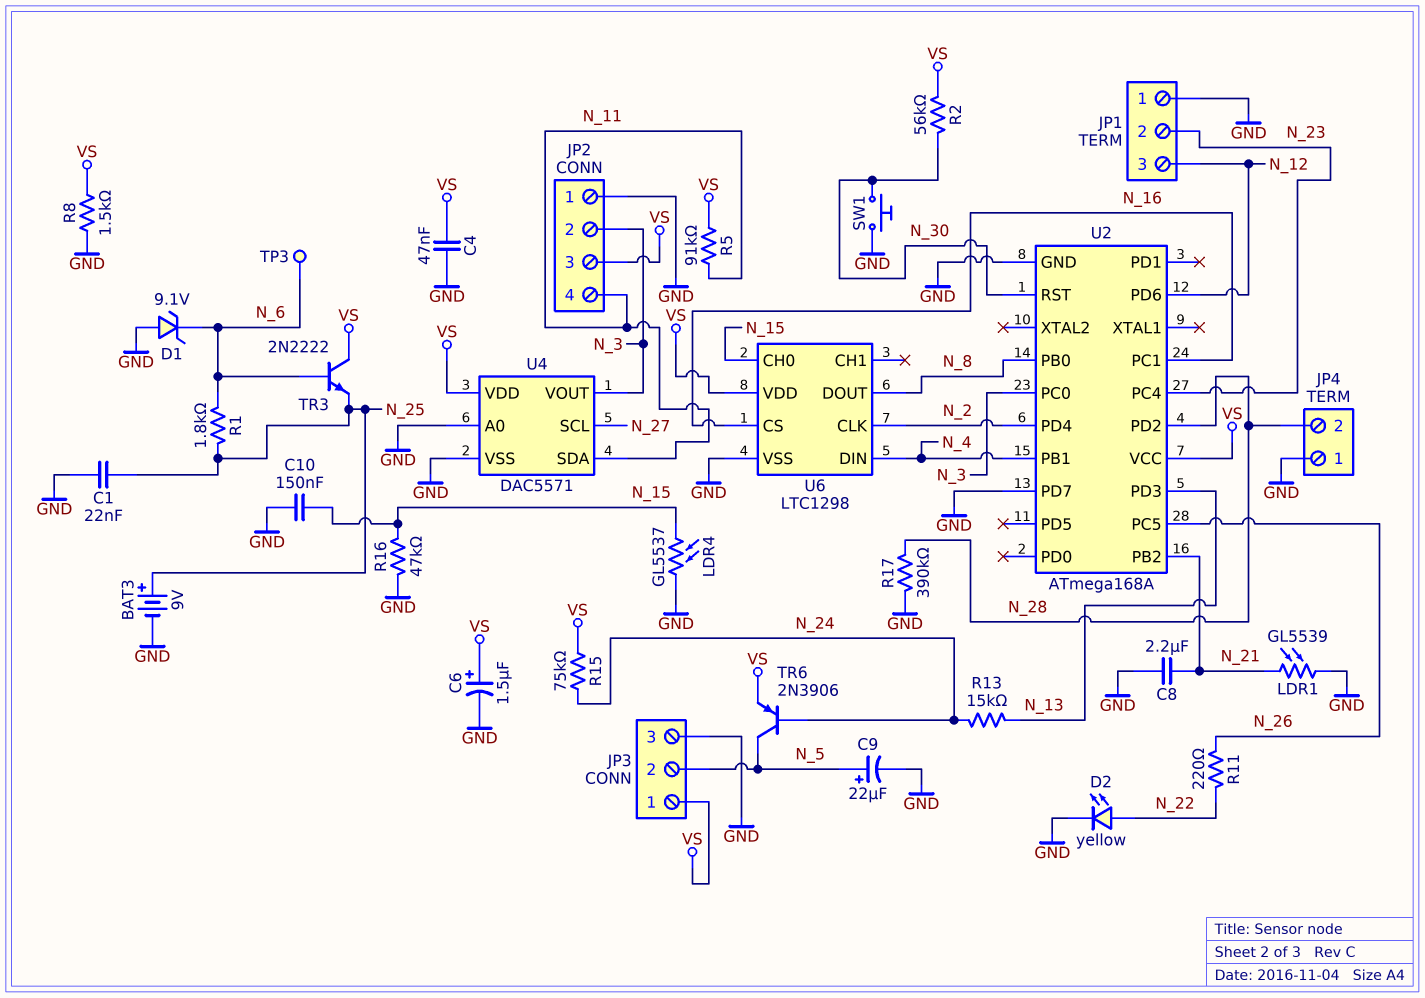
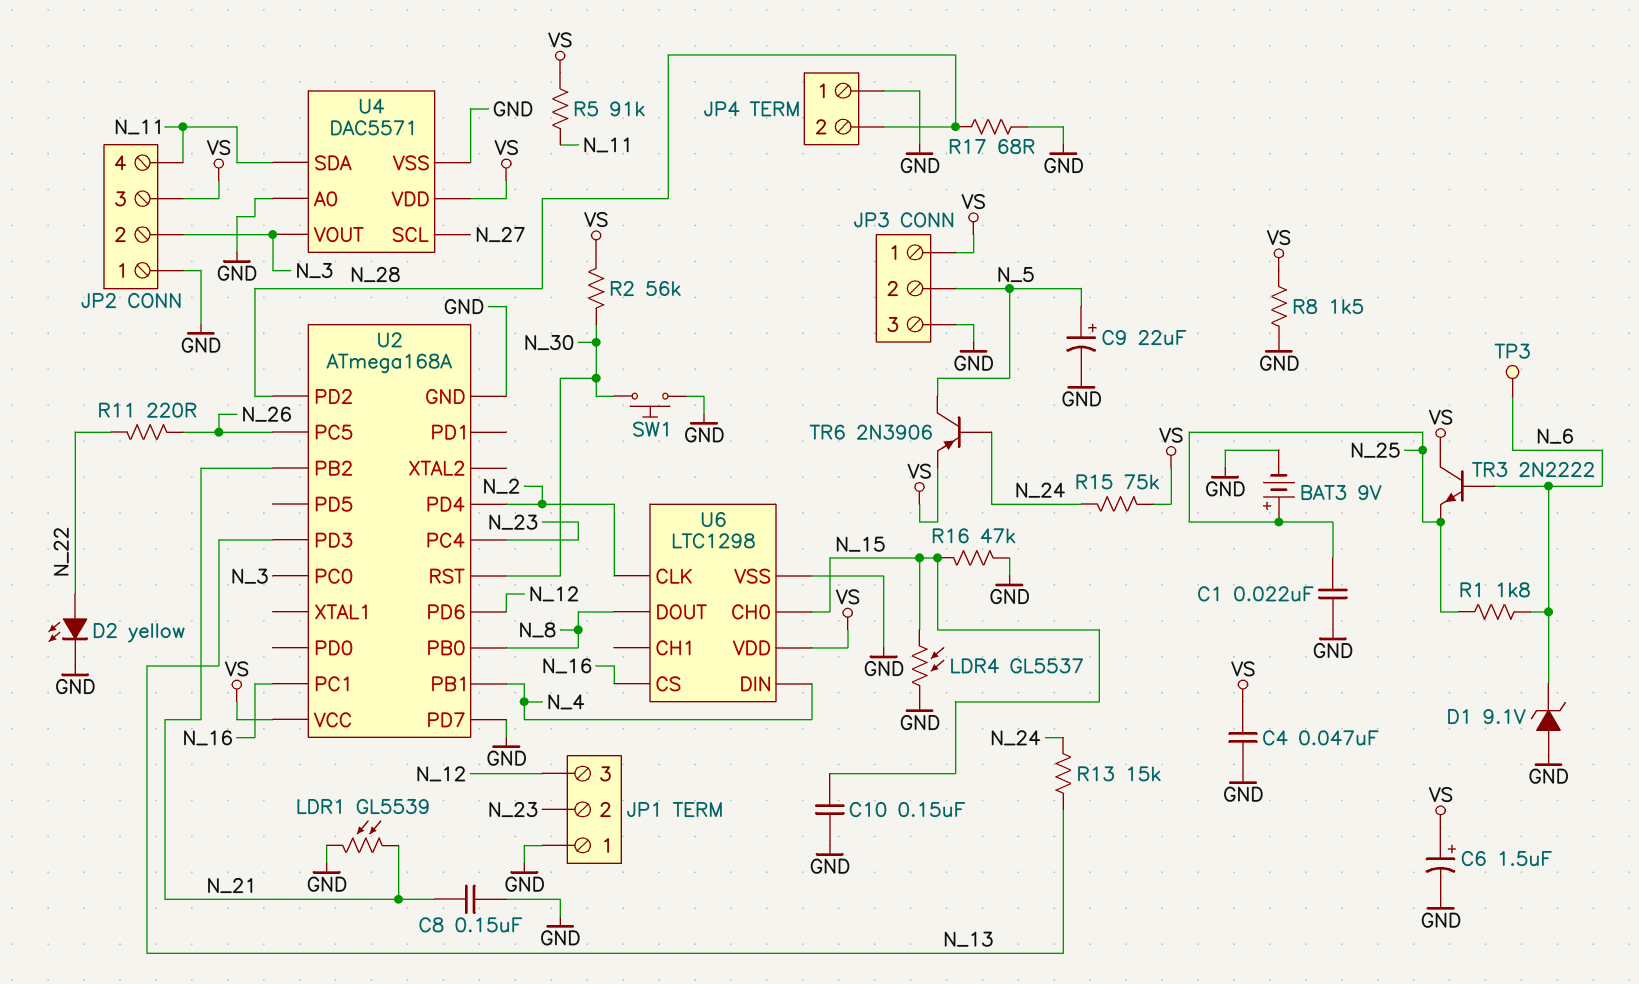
C8: 2.2uF (GND, N_21) -> 150nF (GND, N_21)
R17: 390k (GND, N_28) -> 68 (GND, N_28)

